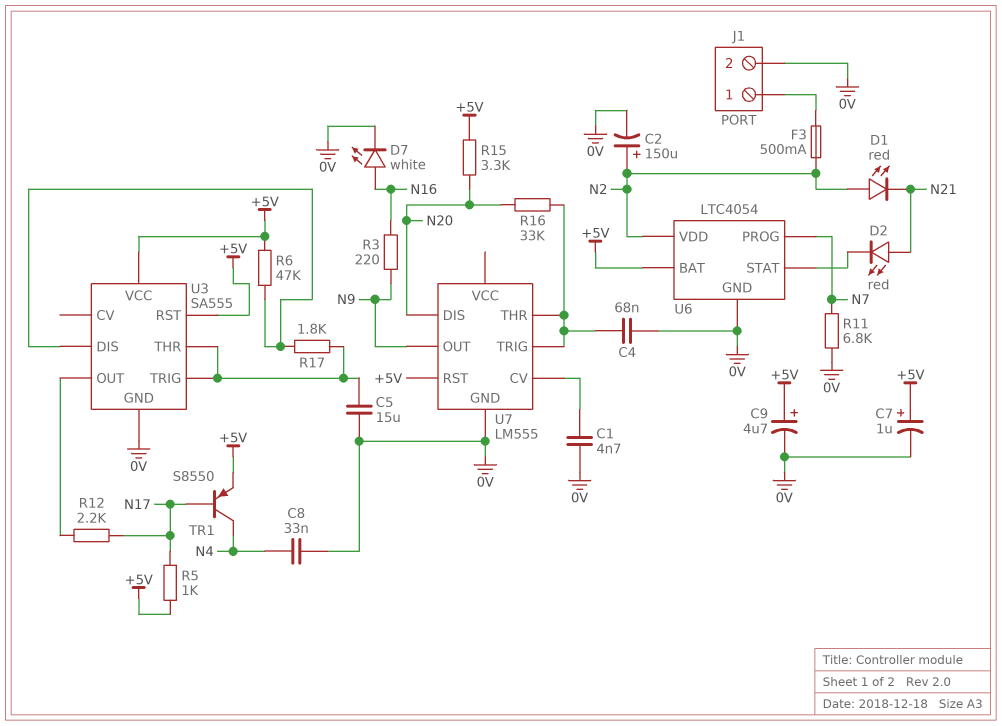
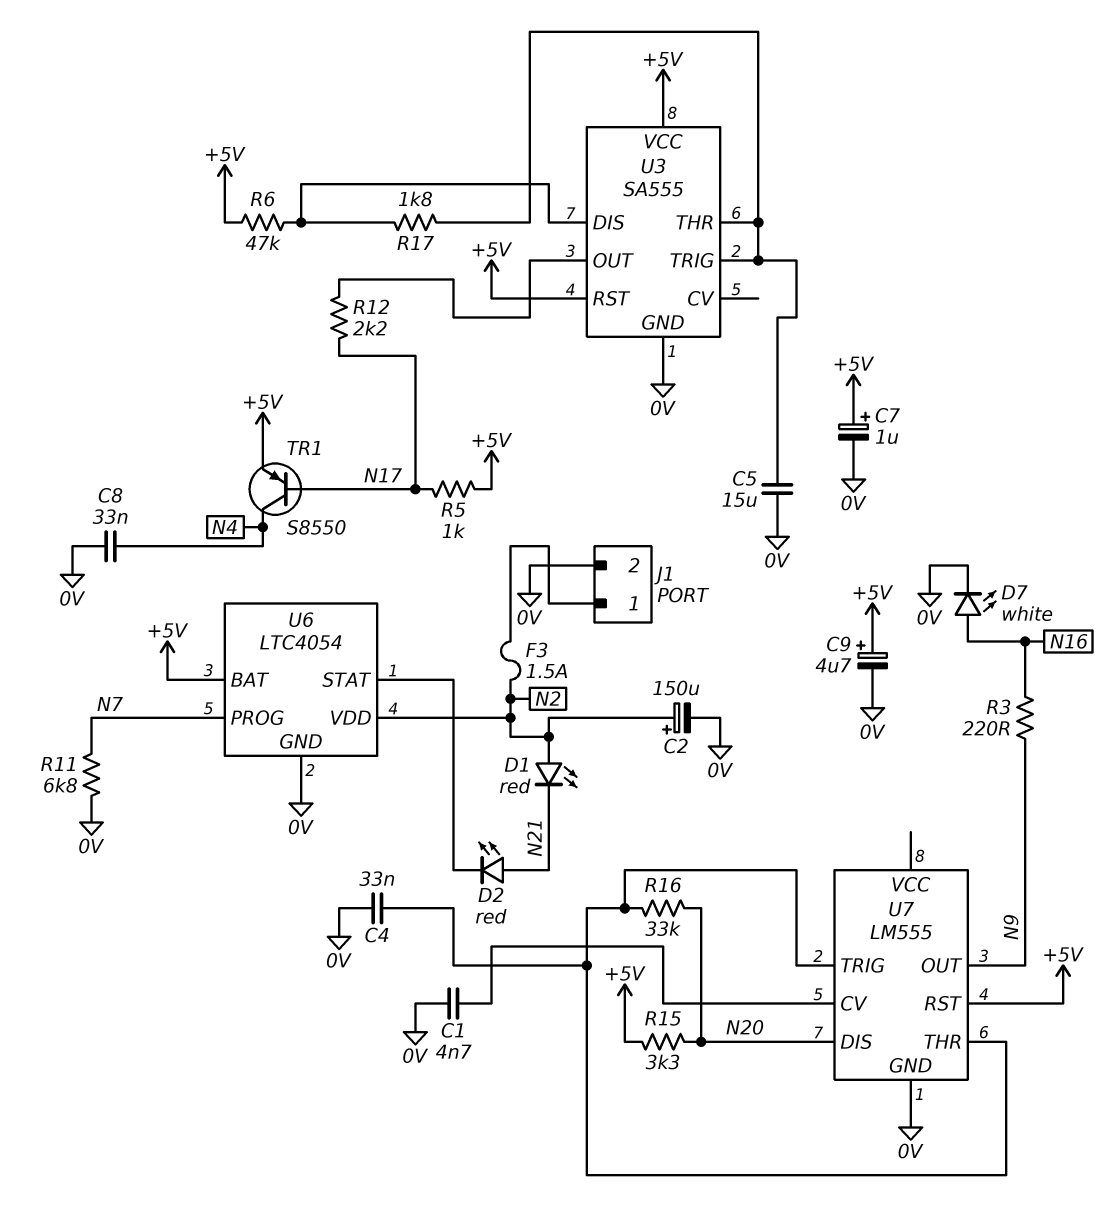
C4: 68nF (0V, U7/THR) -> 33nF (0V, U7/THR)
F3: 500mA (J1/1, N2) -> 1.5A (J1/1, N2)

